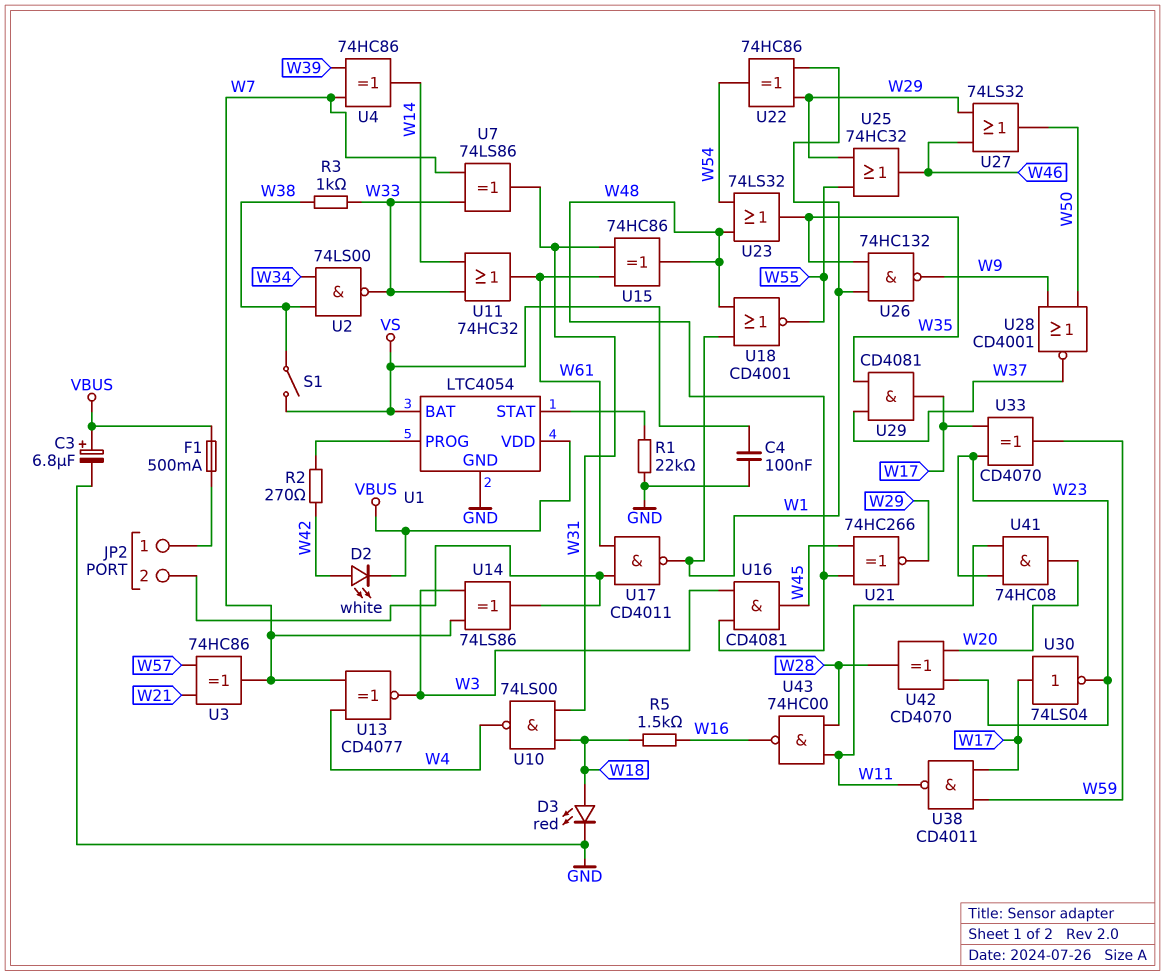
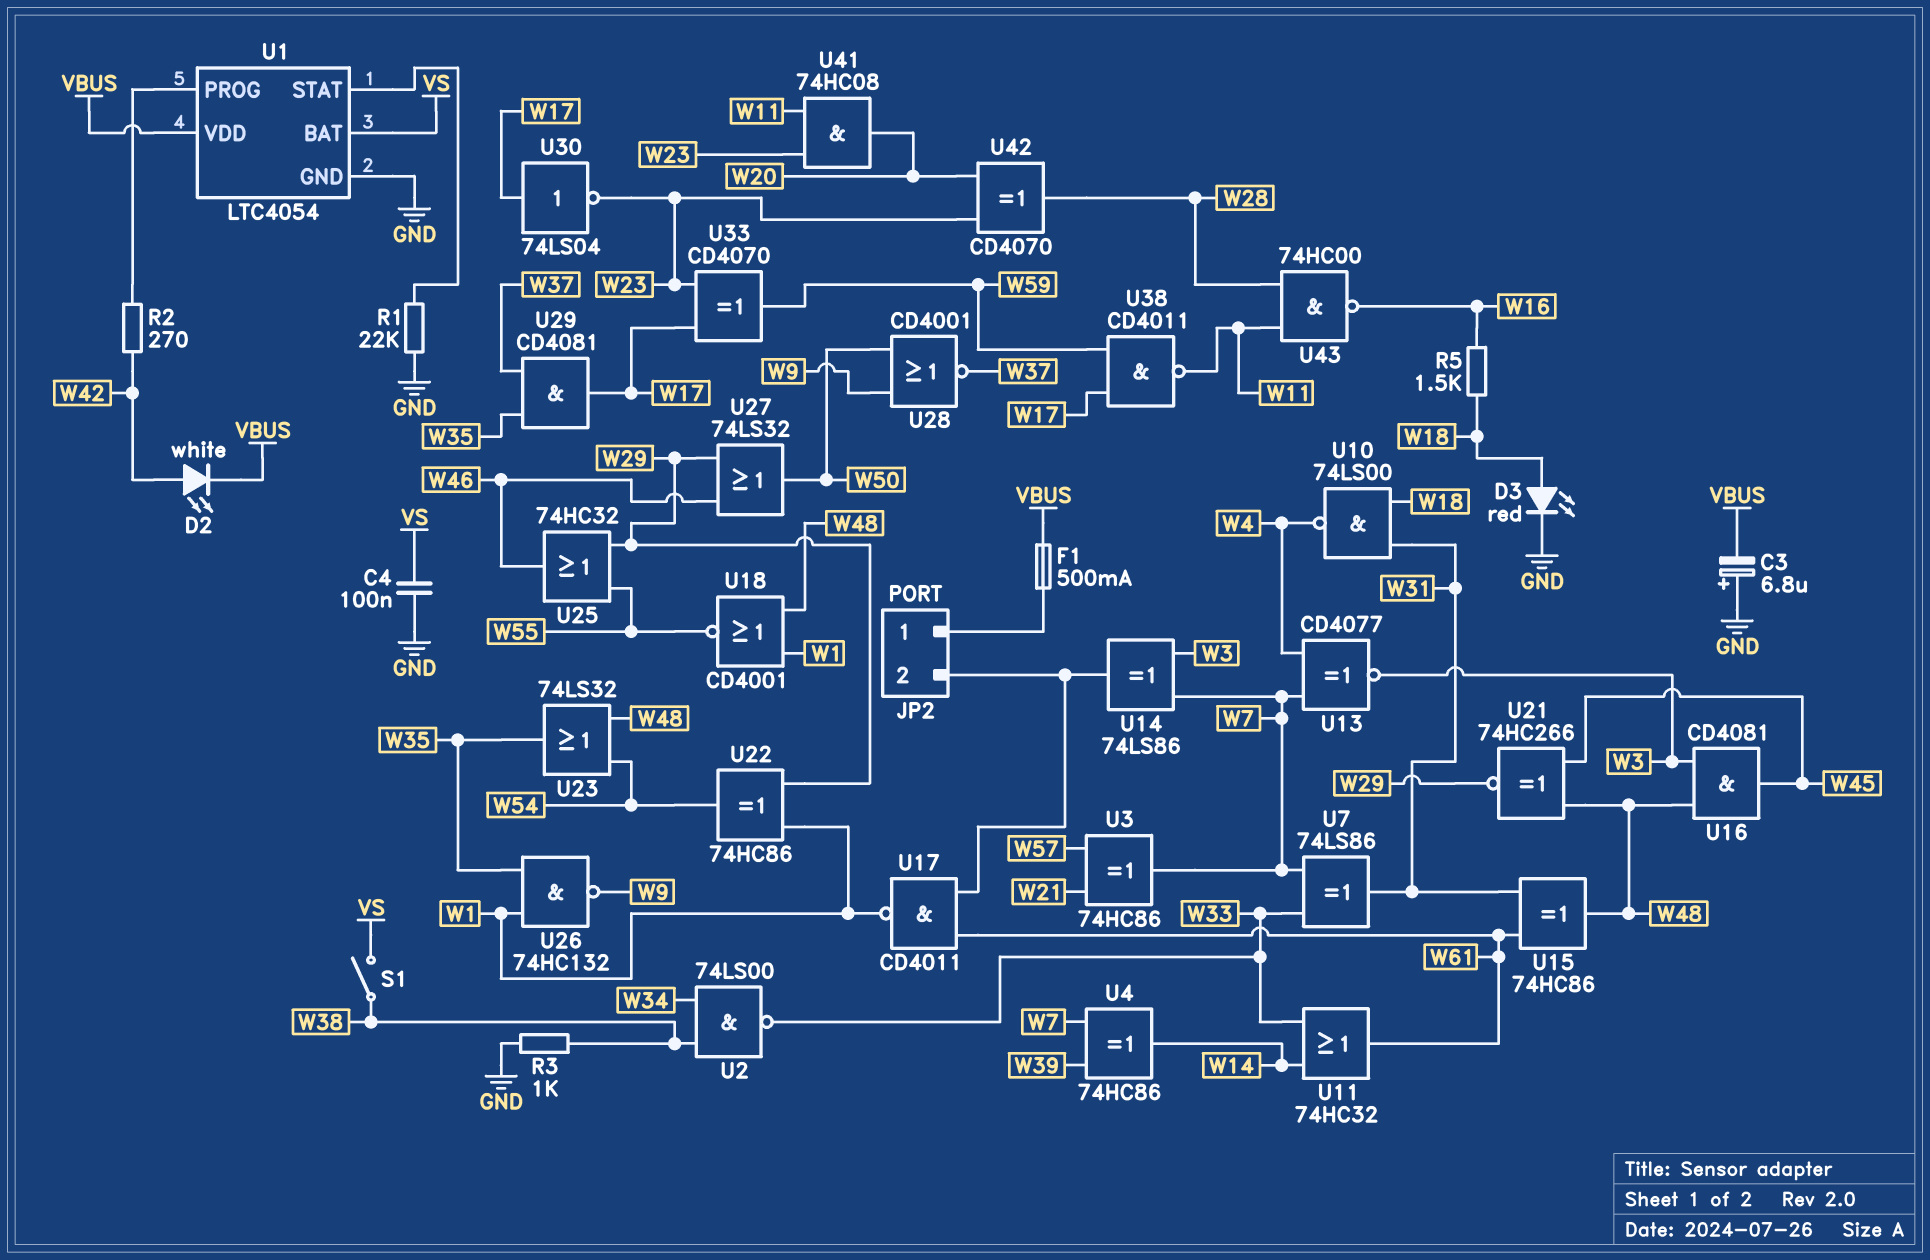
C3: 6.8uF (plus VBUS, minus GND) -> 6.8uF (plus GND, minus VBUS)
R3: 1k (W33, W38) -> 1k (GND, W38)

